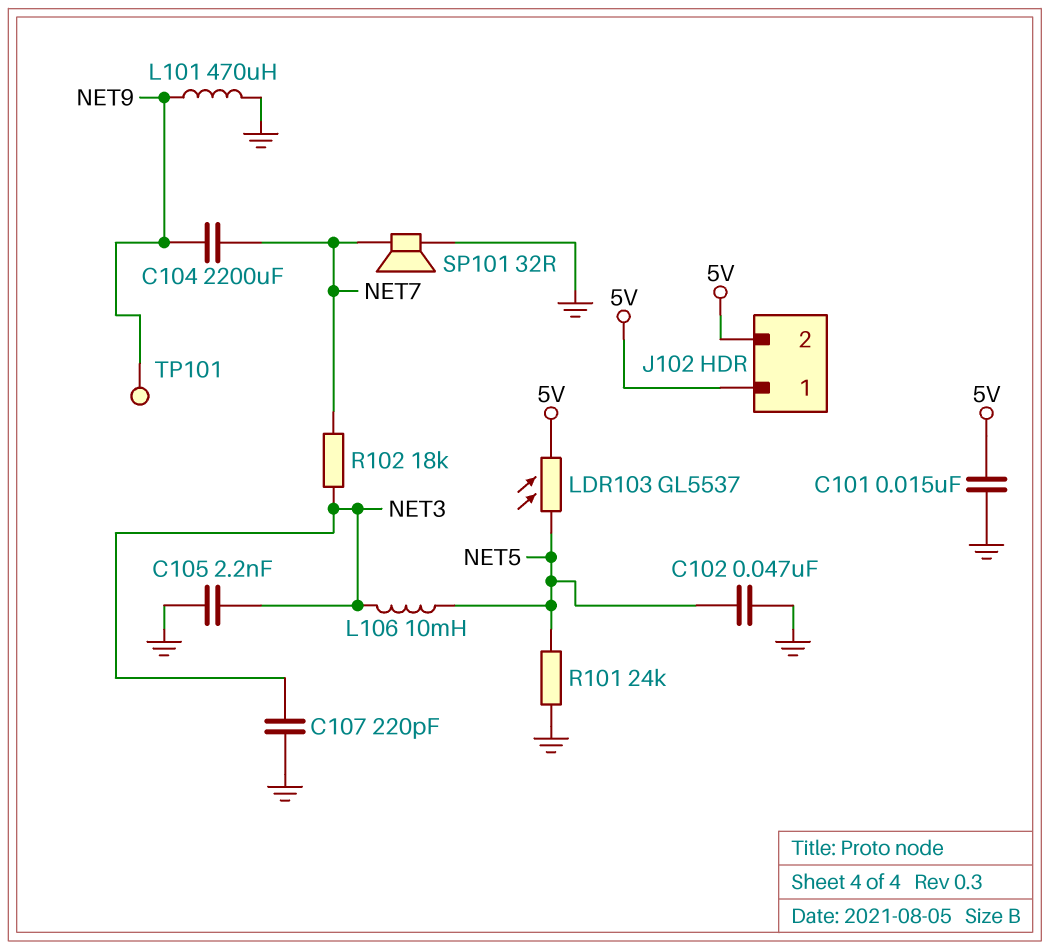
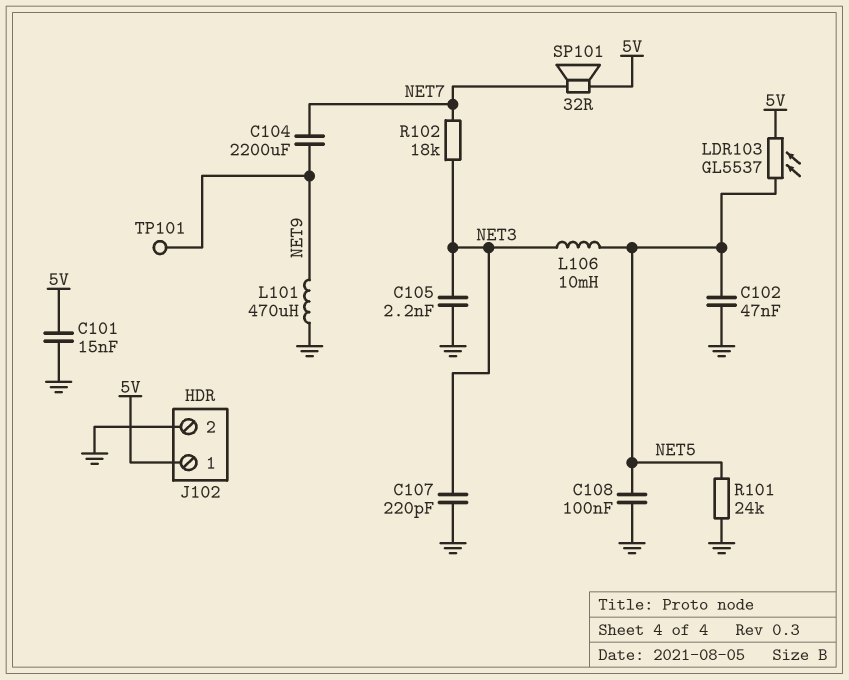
C108: none -> 100nF (GND, NET5)
J102 pin 2: 5V -> GND
SP101: speaker 32R (GND, NET7) -> speaker 32R (5V, NET7)

